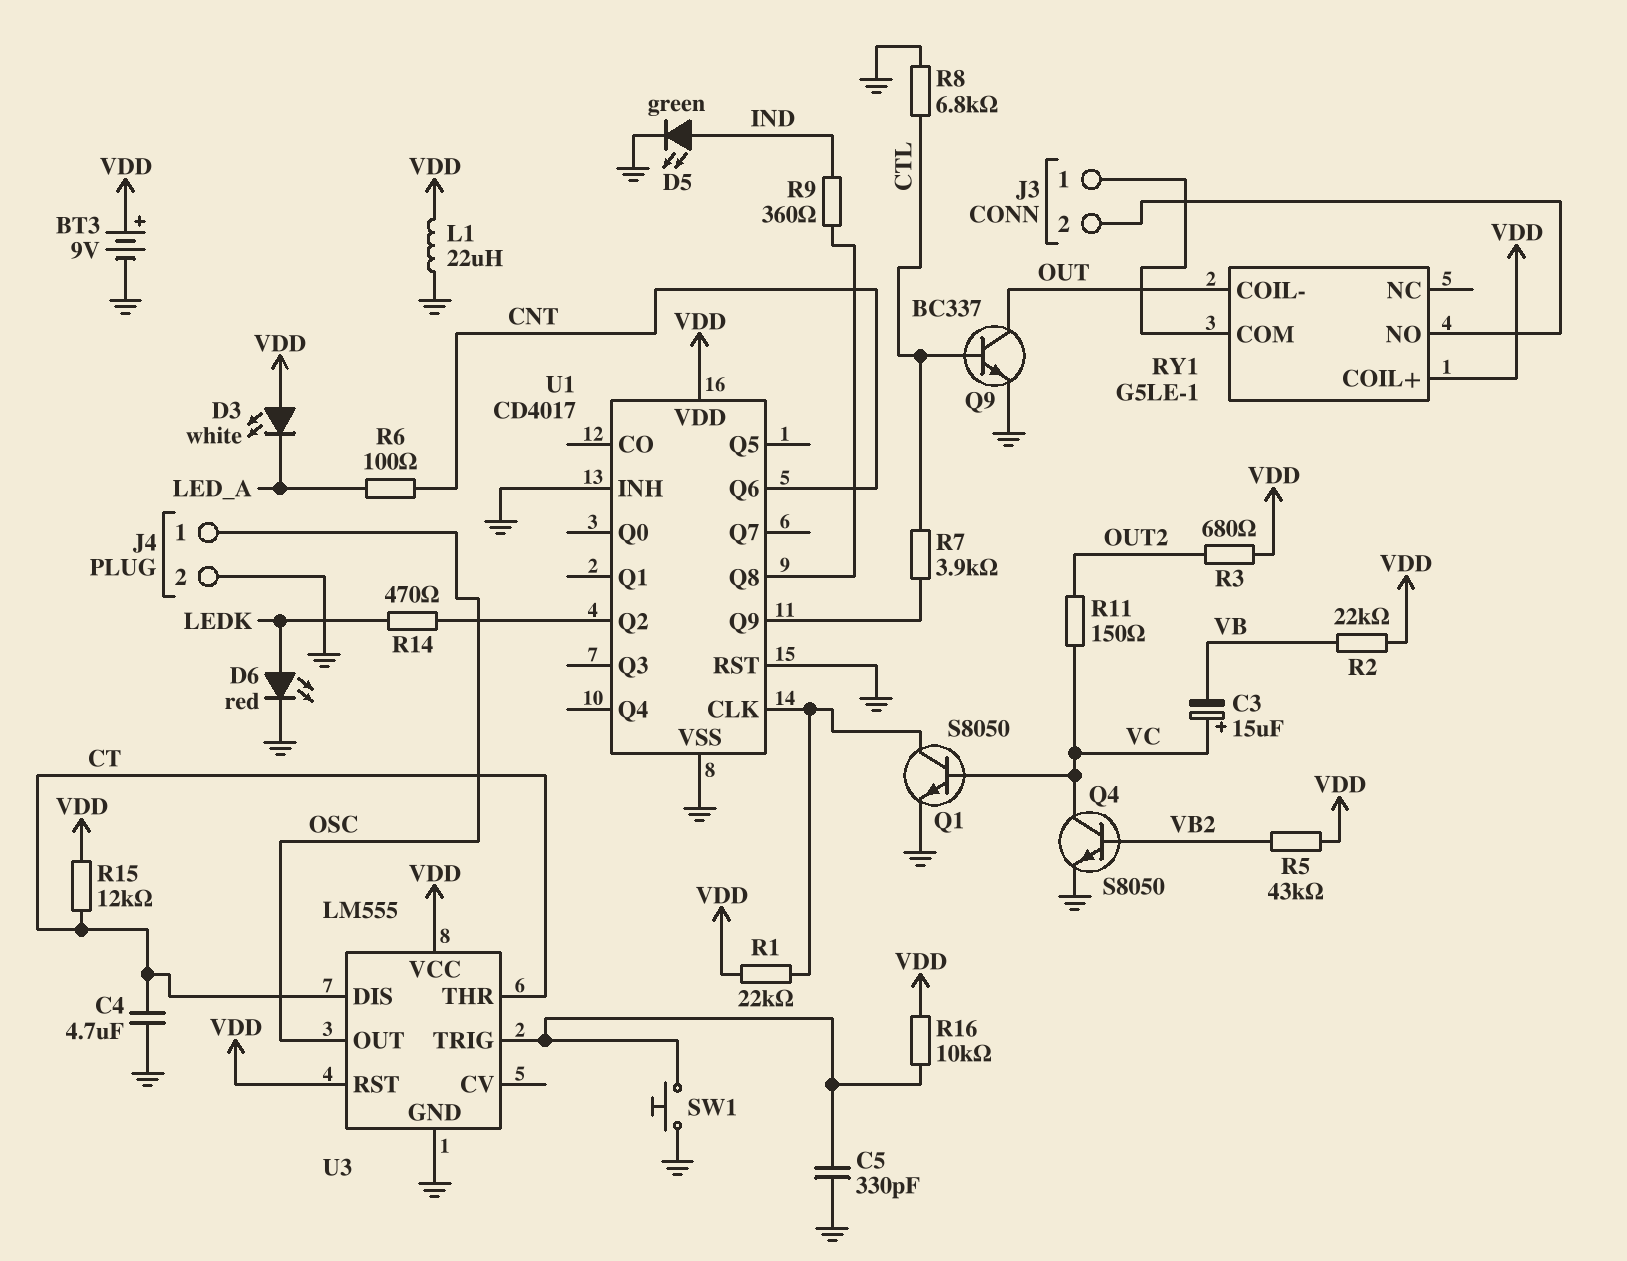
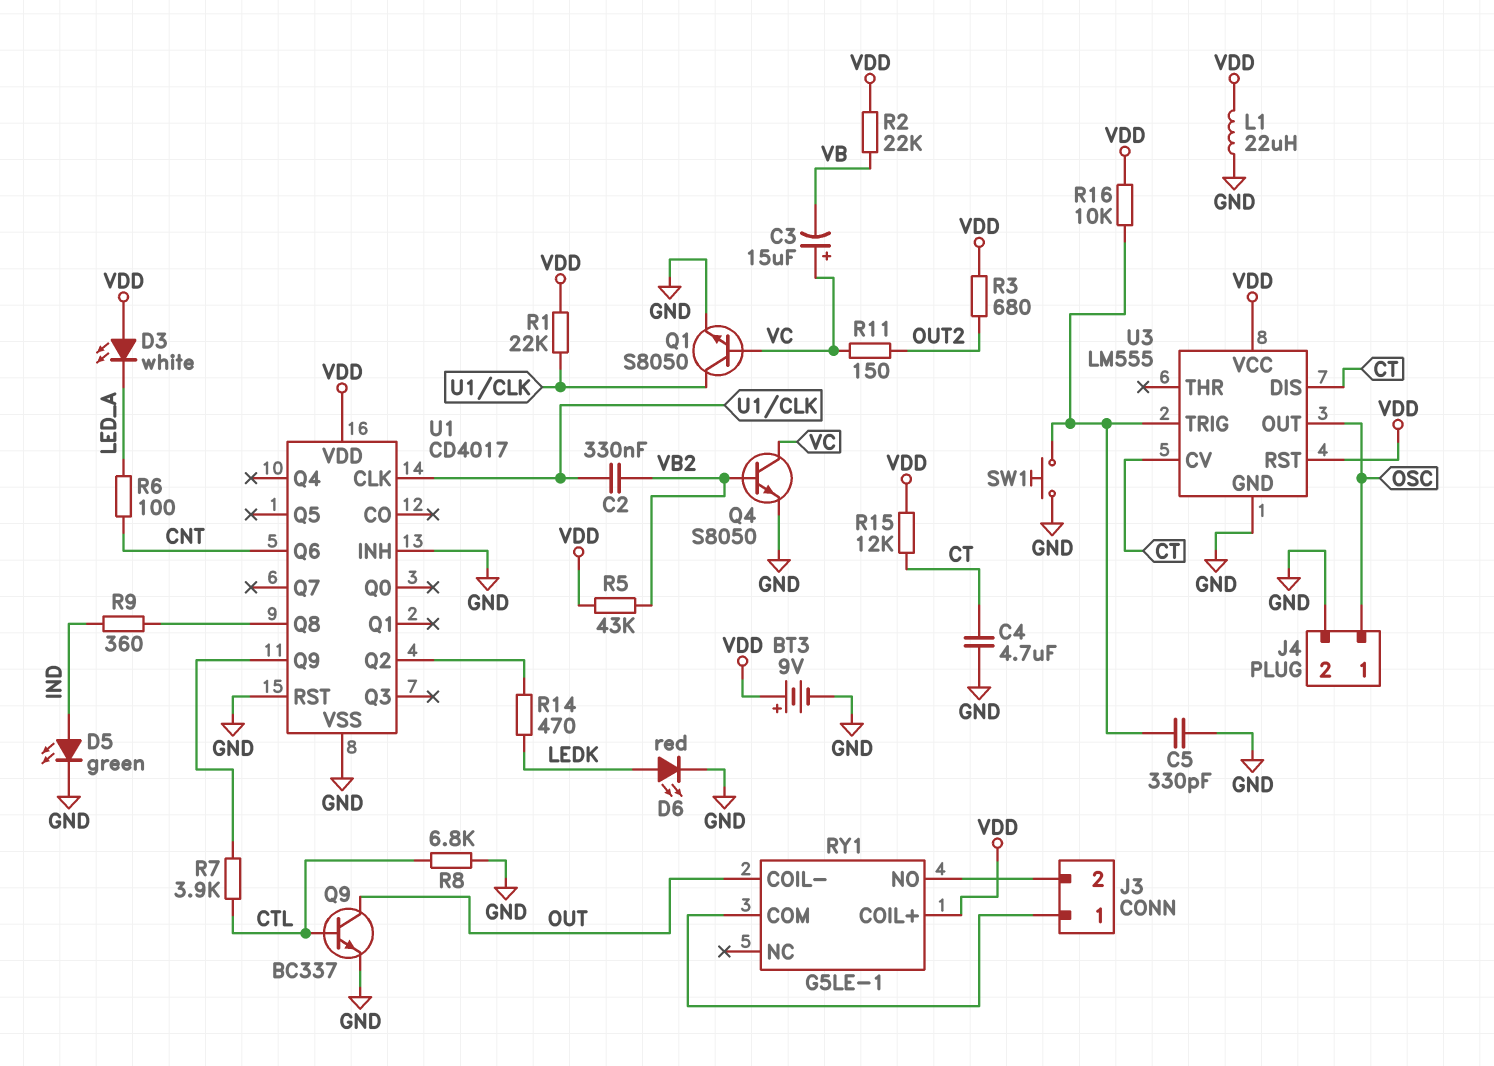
C2: none -> 330nF (U1/CLK, VB2)
U3 pin CV: none -> CT
U3 pin THR: CT -> none

